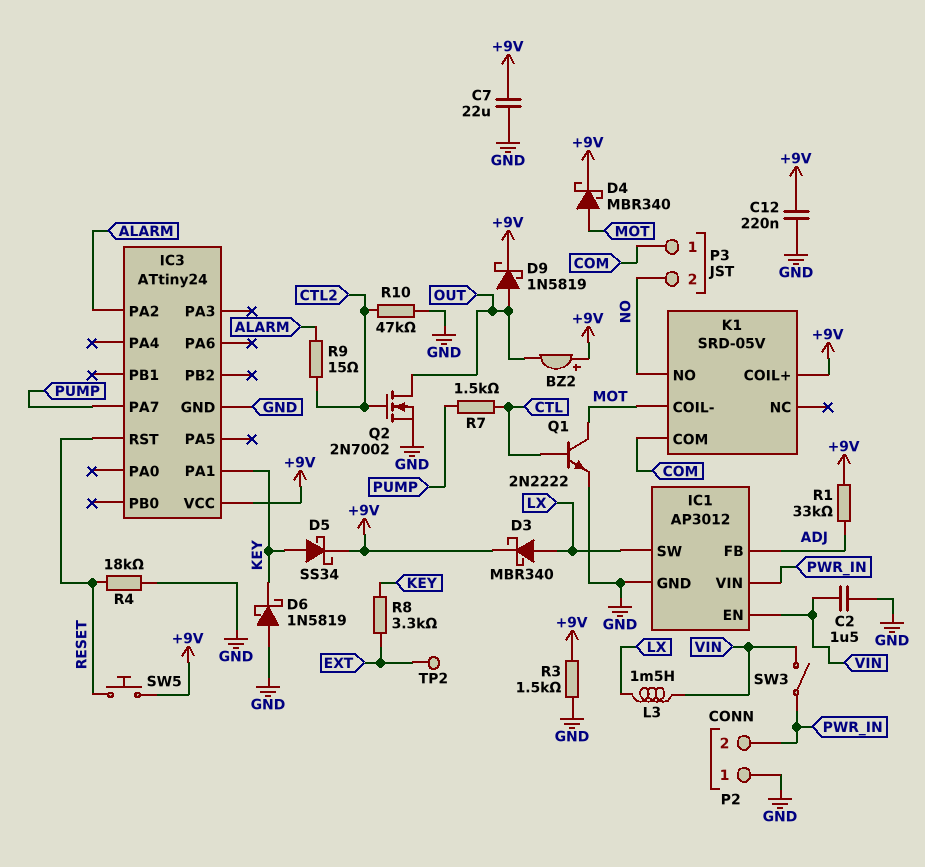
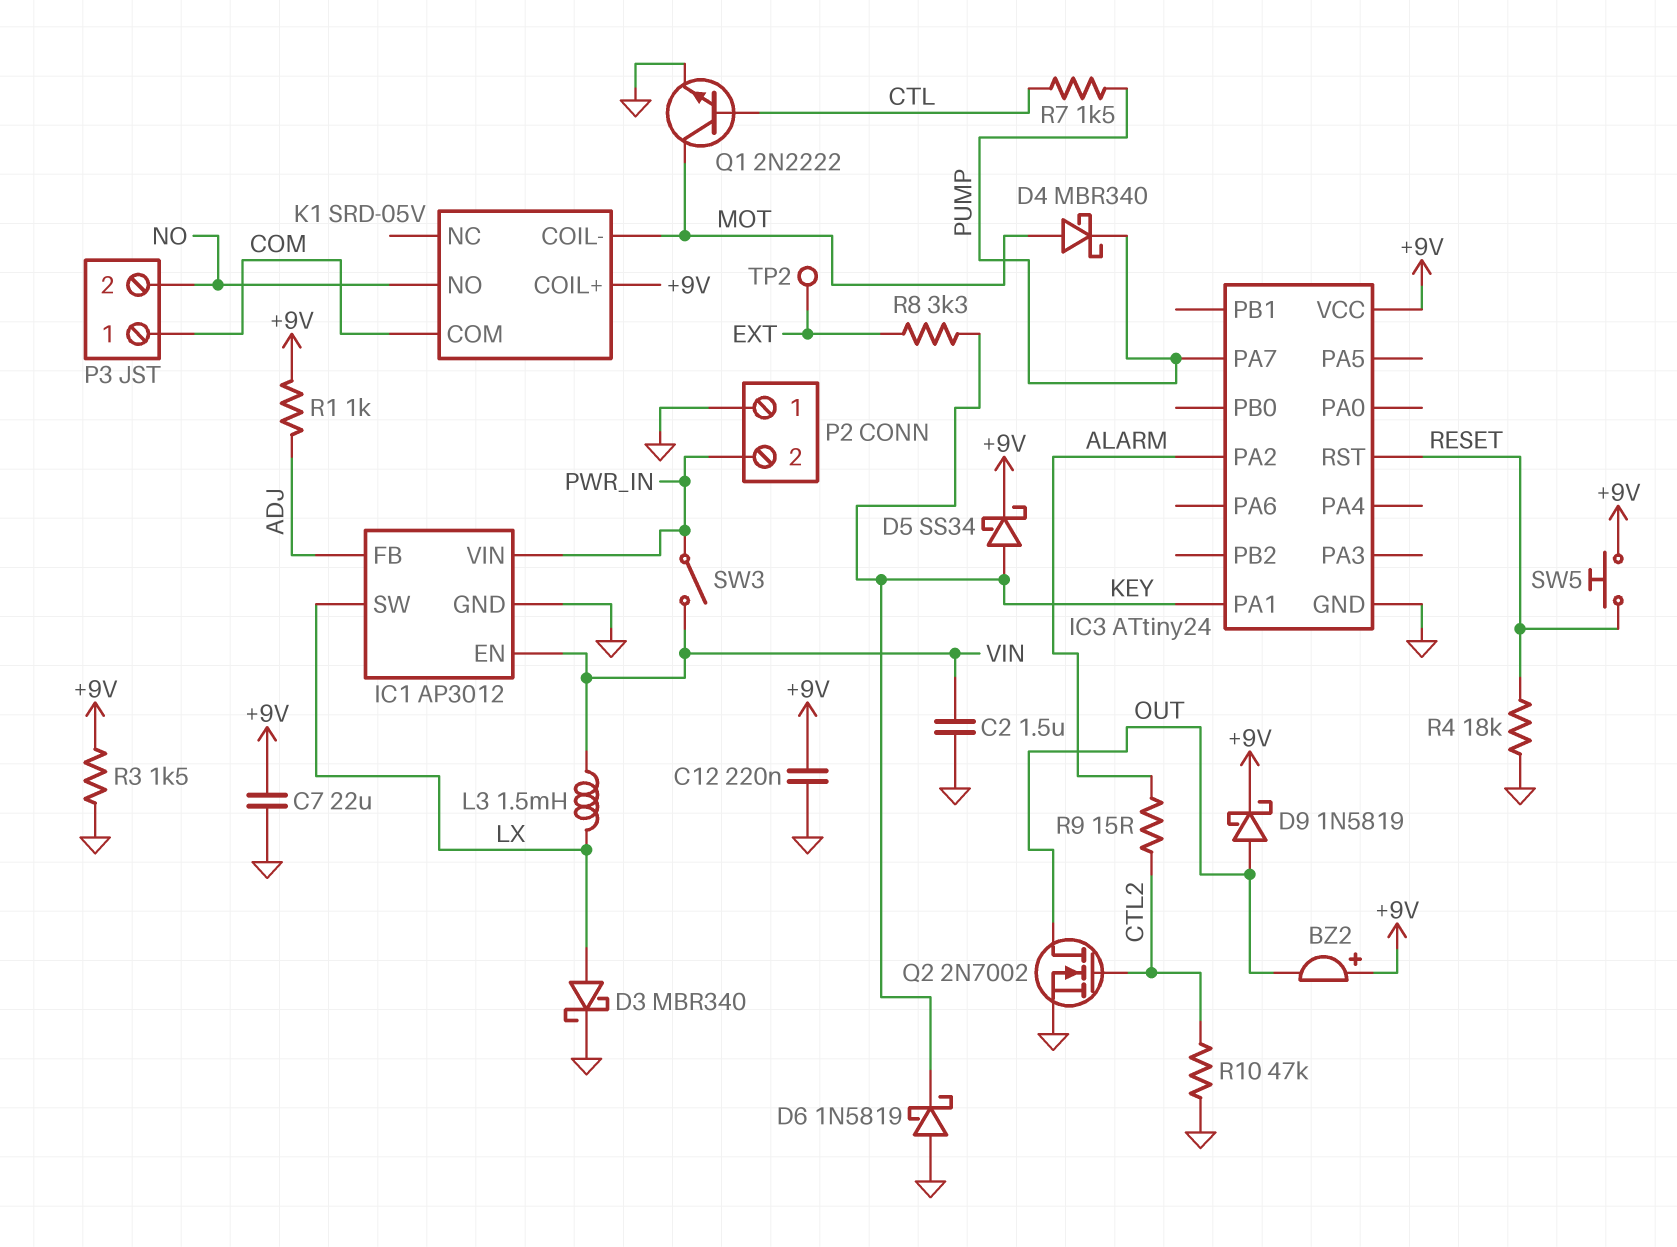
D3: schottky MBR340 (A LX, K +9V) -> schottky MBR340 (A LX, K GND)
D4: schottky MBR340 (A MOT, K +9V) -> schottky MBR340 (A MOT, K PUMP)
R1: 33k (+9V, ADJ) -> 1k (+9V, ADJ)

